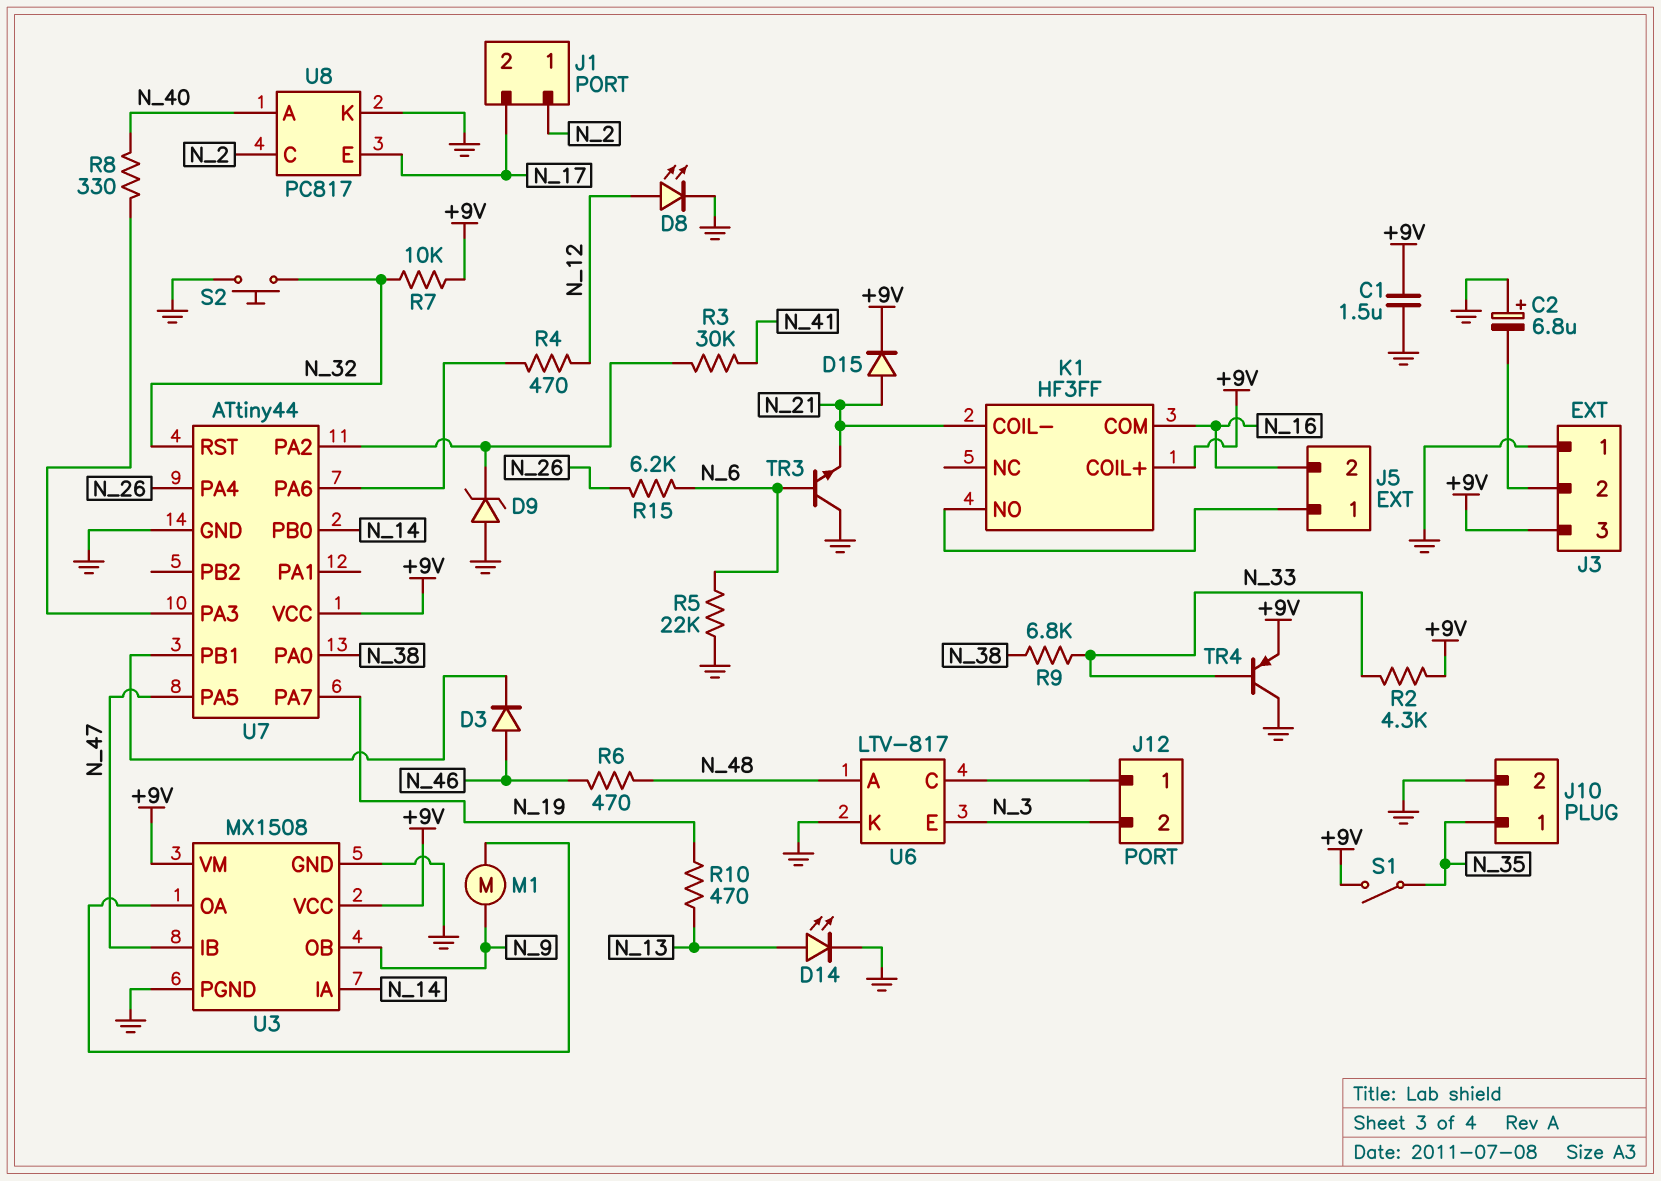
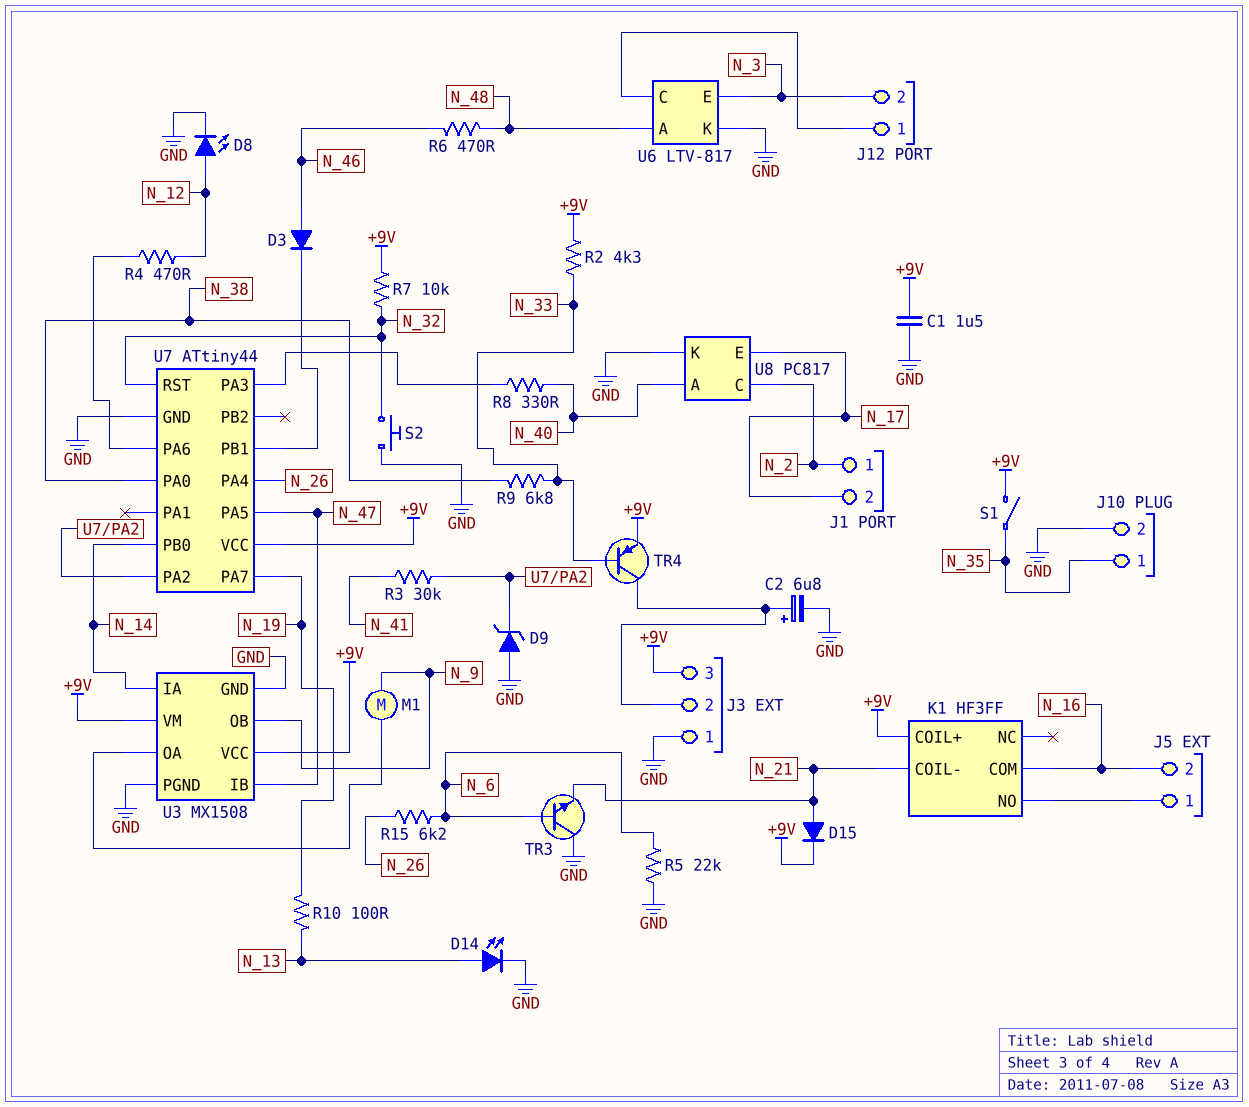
C2: 6.8uF (plus GND, minus J3/2) -> 6.8uF (plus J3/2, minus GND)
R10: 470 (N_13, N_19) -> 100 (N_13, N_19)
TR4: PNP (B N_33, C GND, E +9V) -> PNP (B N_33, C J3/2, E +9V)

